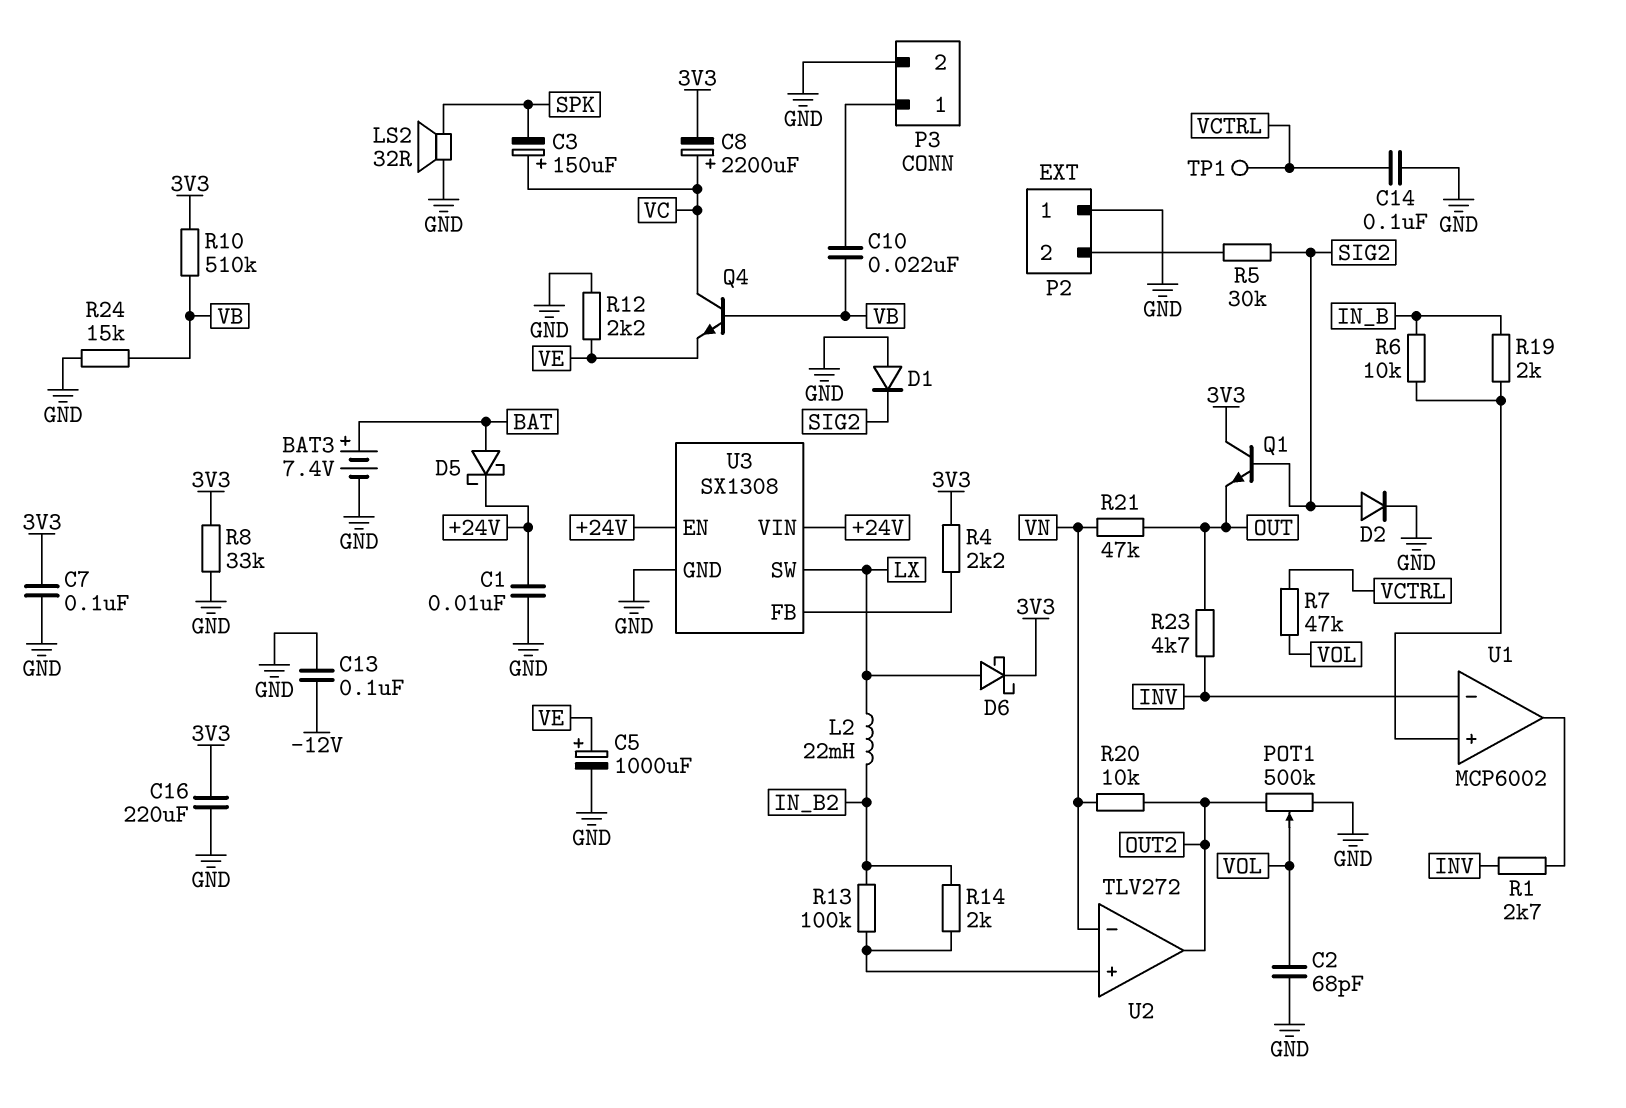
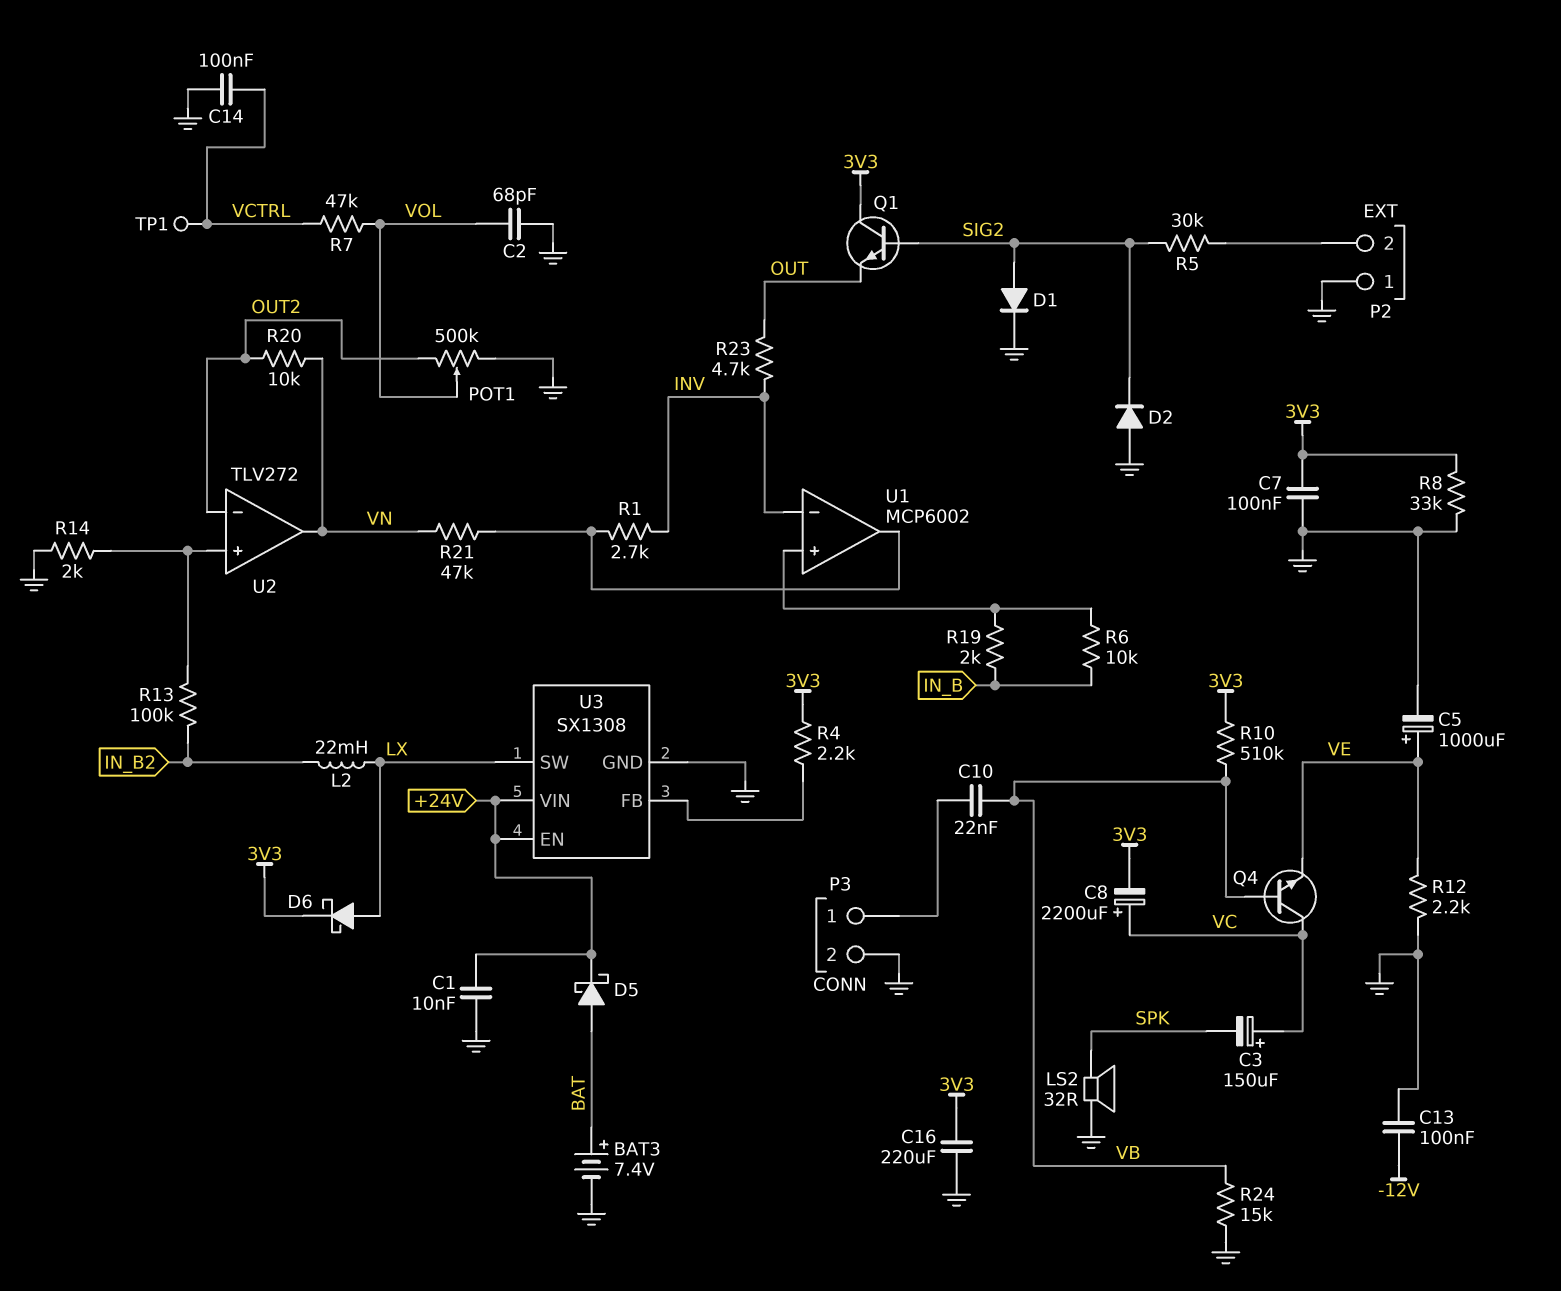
D1: diode (A GND, K SIG2) -> diode (A SIG2, K GND)
D2: diode (A SIG2, K GND) -> diode (A GND, K SIG2)
R14: 2k (IN_B2, U2/in+) -> 2k (GND, U2/in+)
R21: 47k (OUT, VN) -> 47k (U1/out, VN)
U2 pin in-: VN -> OUT2
U2 pin out: OUT2 -> VN

